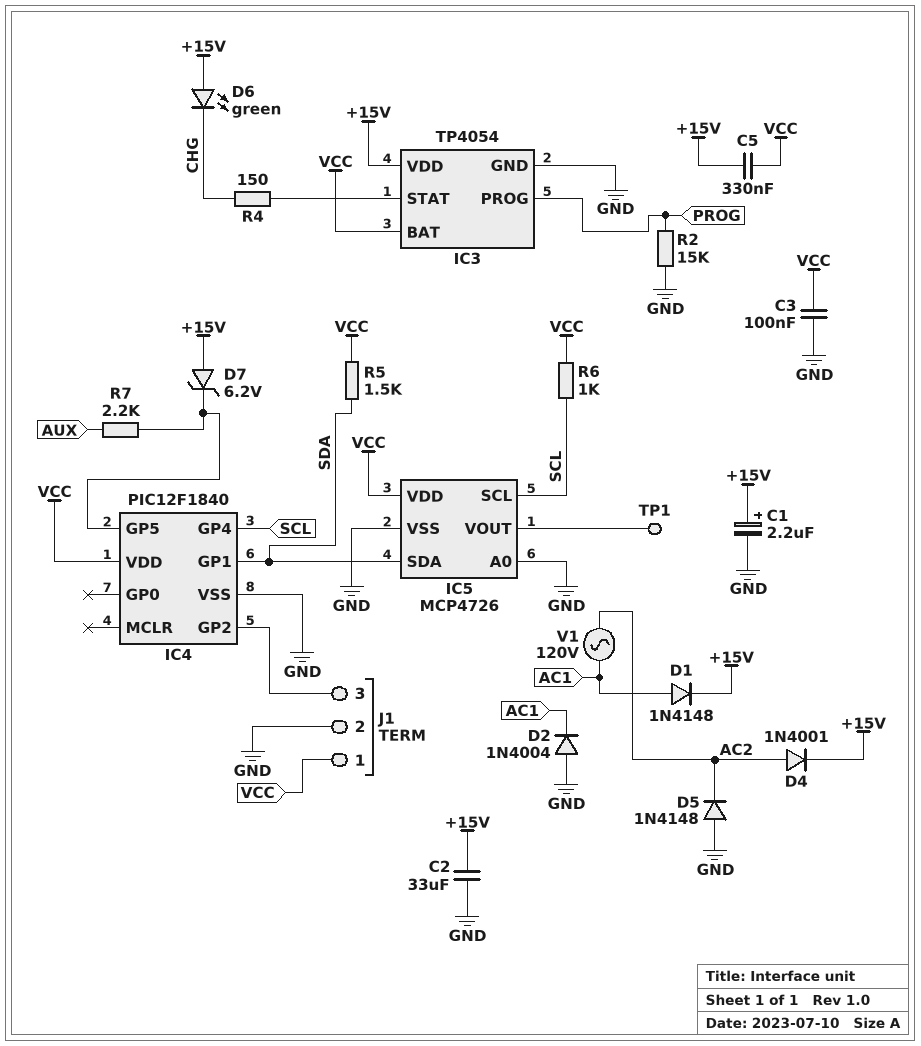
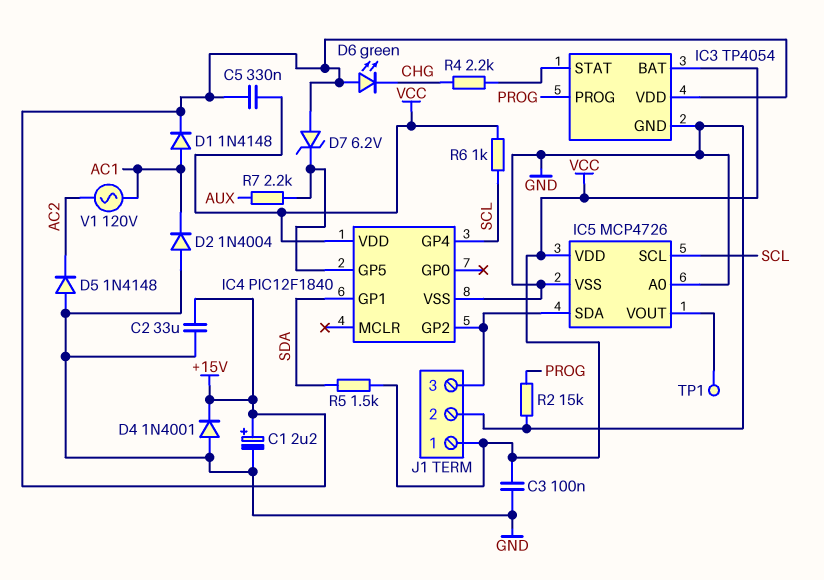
D4: diode 1N4001 (A AC2, K +15V) -> diode 1N4001 (A GND, K +15V)
IC5 pin SDA: SDA -> IC4/GP2
R4: 150 (CHG, IC3/STAT) -> 2.2k (CHG, IC3/STAT)

